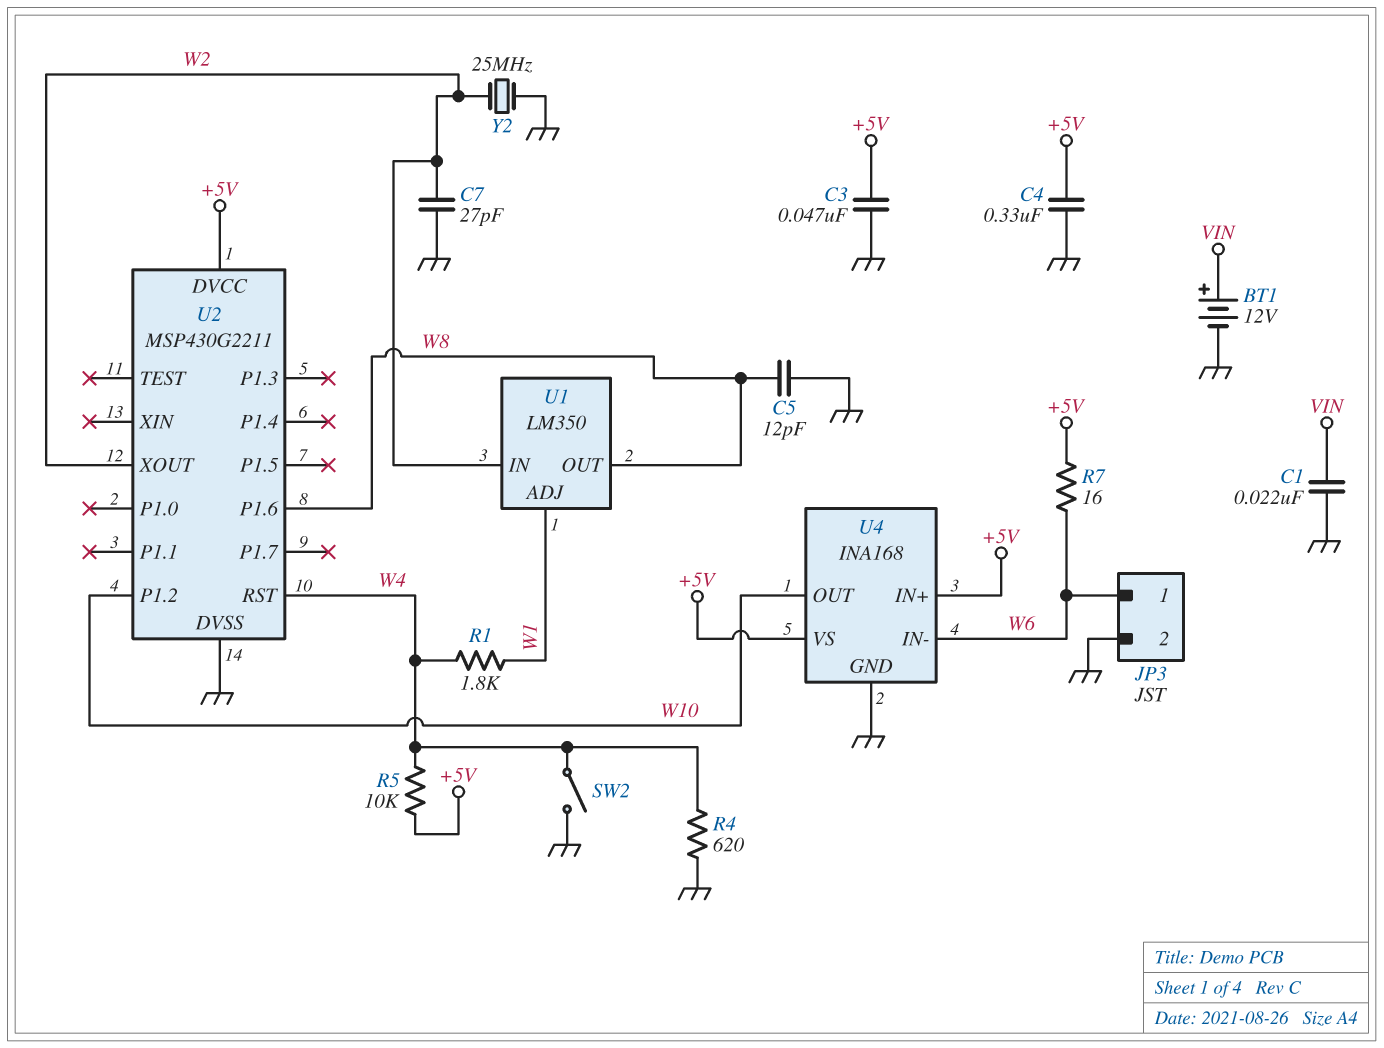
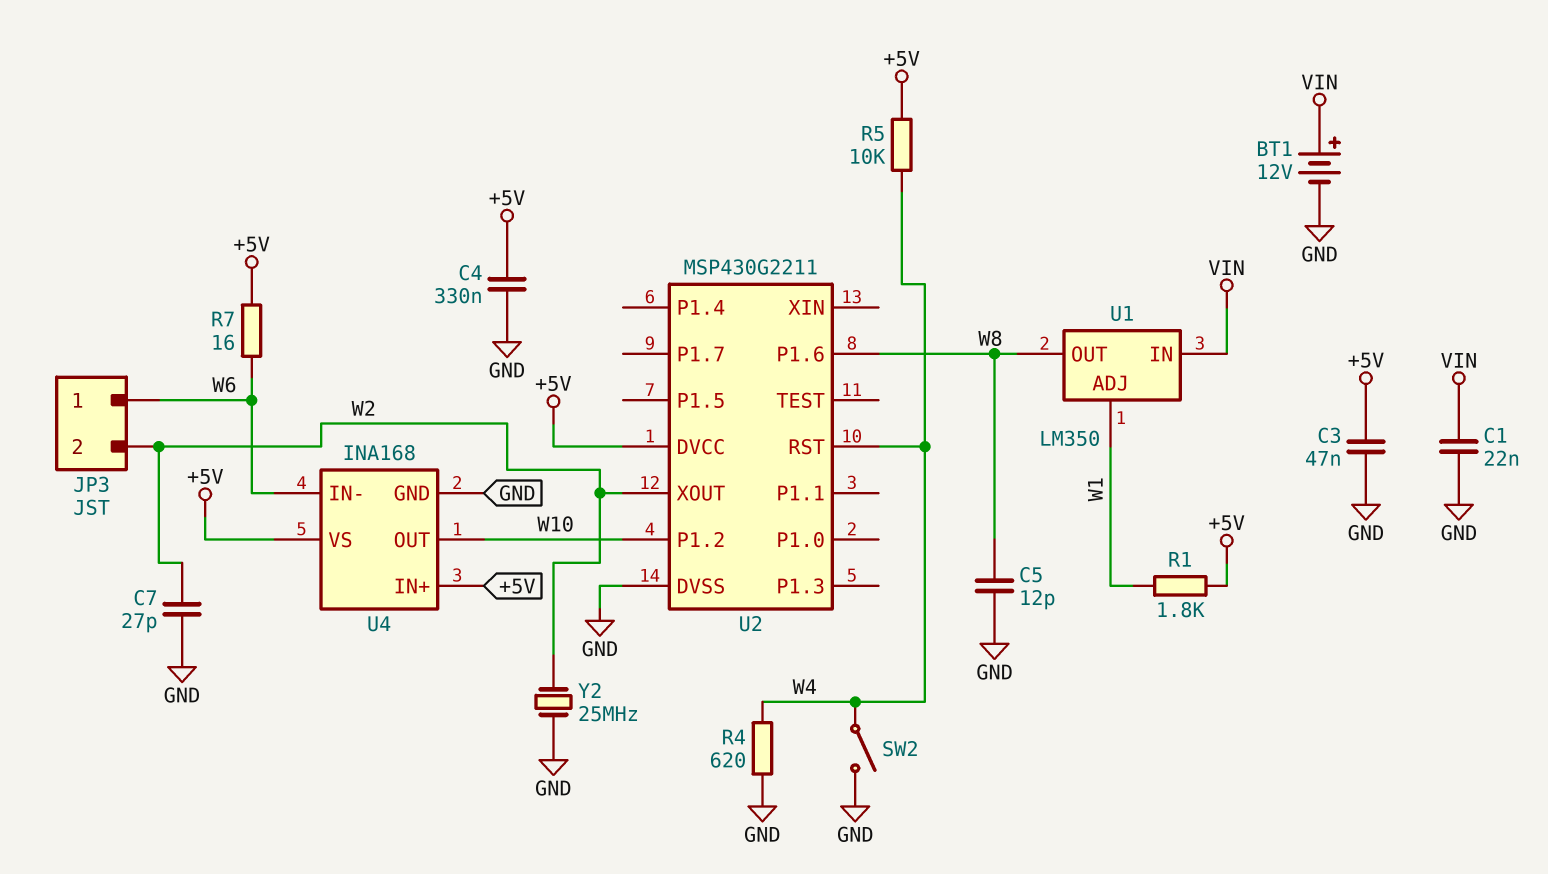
JP3 pin 2: GND -> W2
R1: 1.8k (W1, W4) -> 1.8k (+5V, W1)
U1 pin IN: W2 -> VIN

